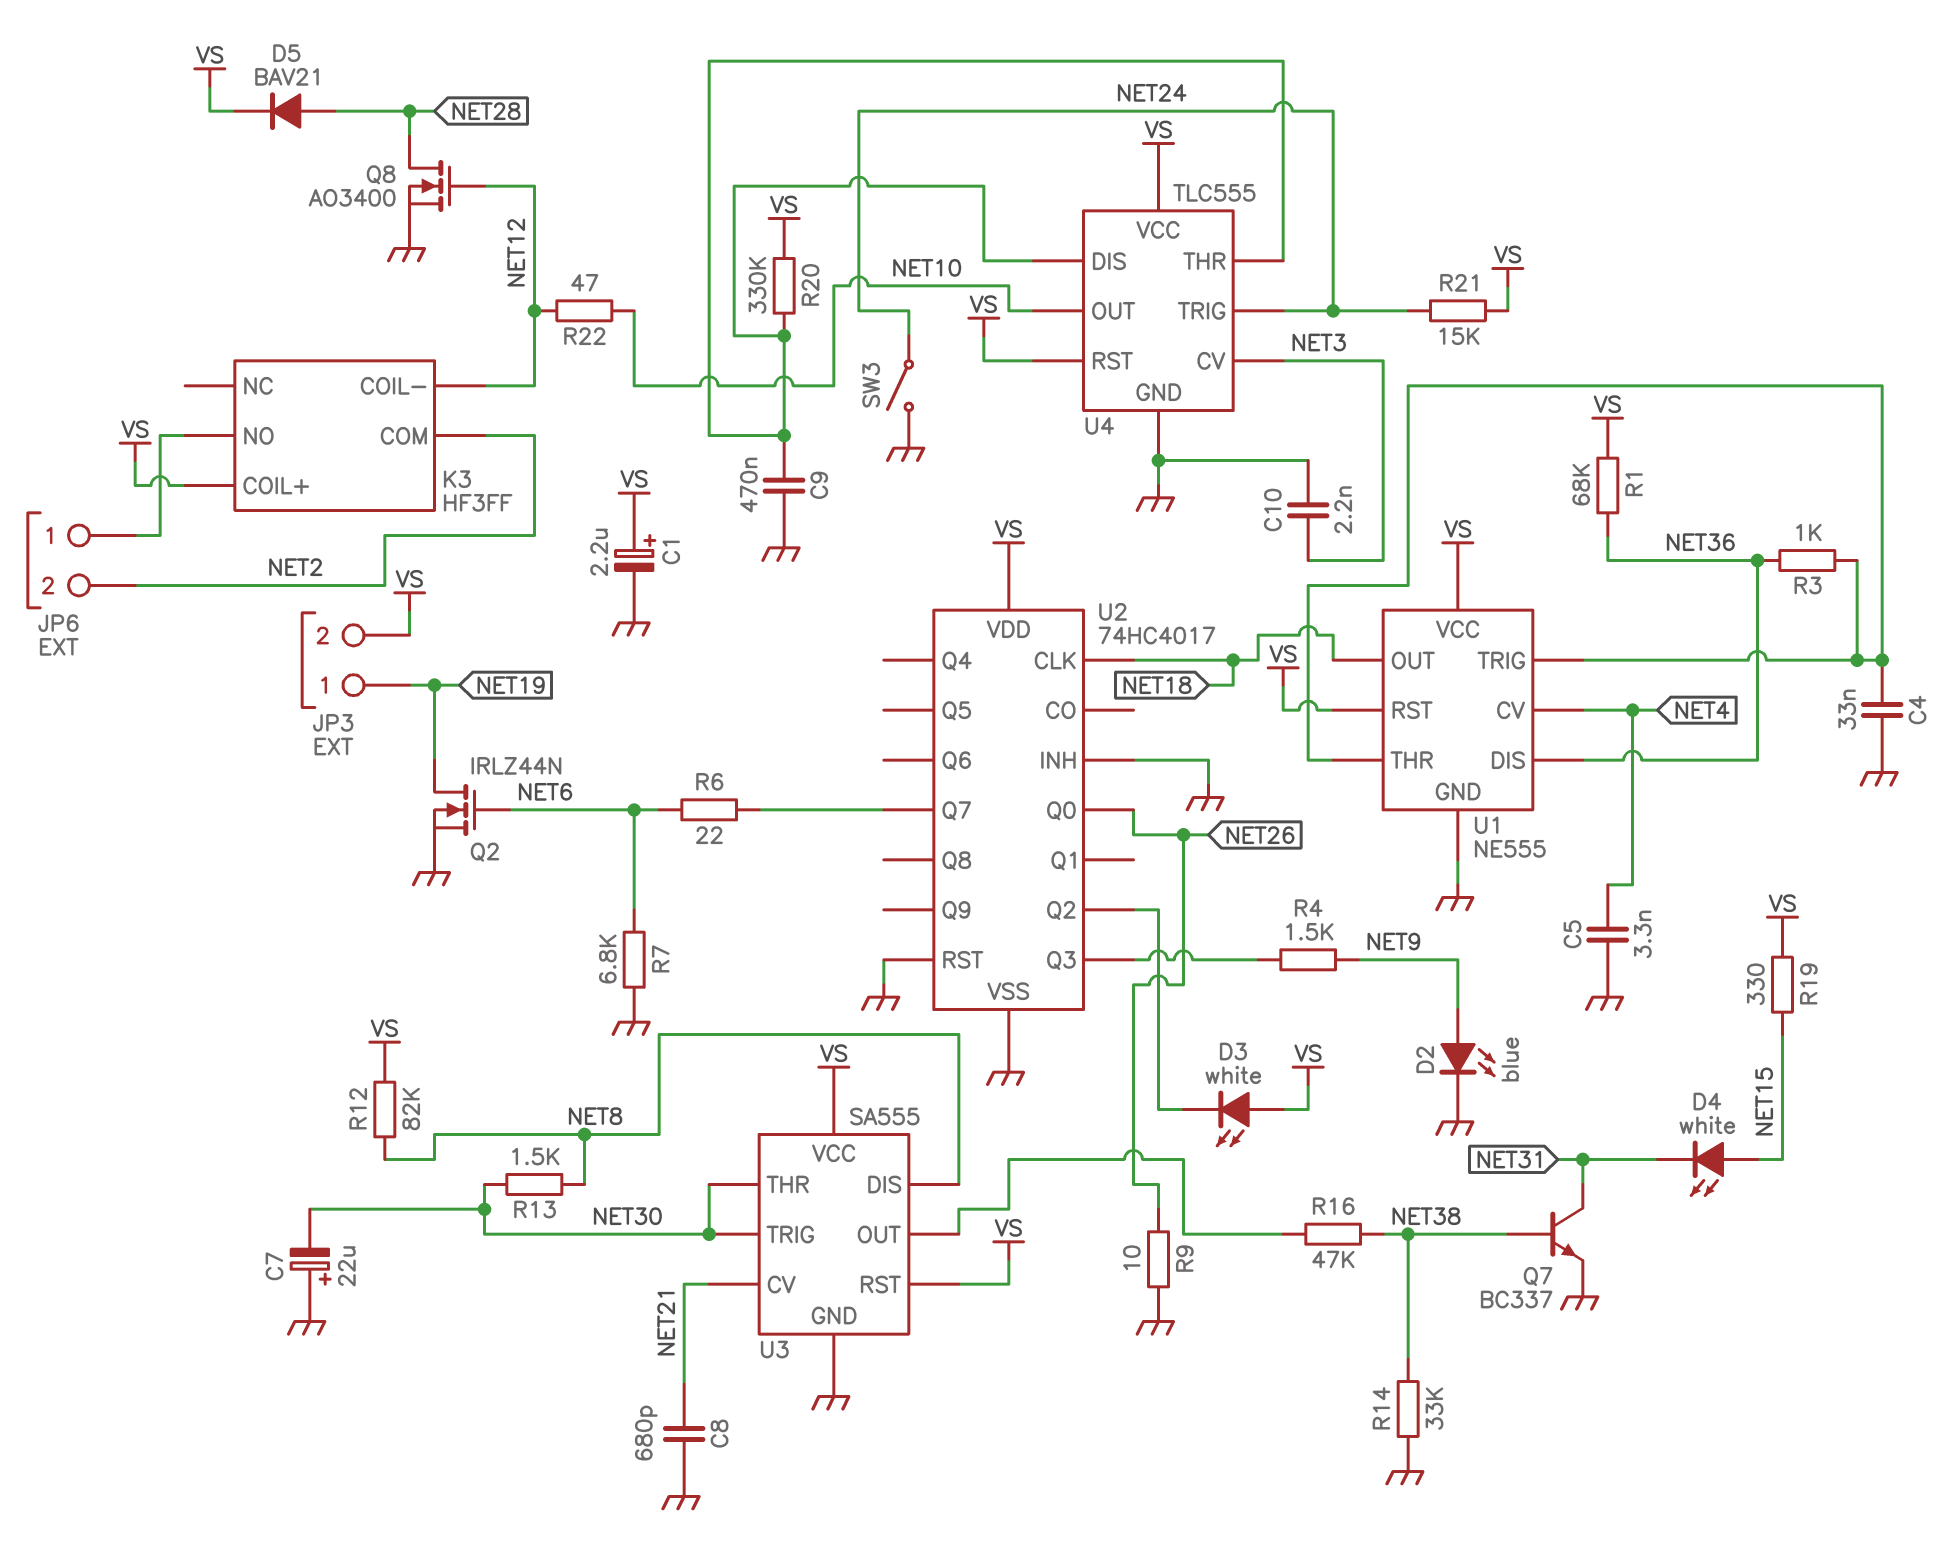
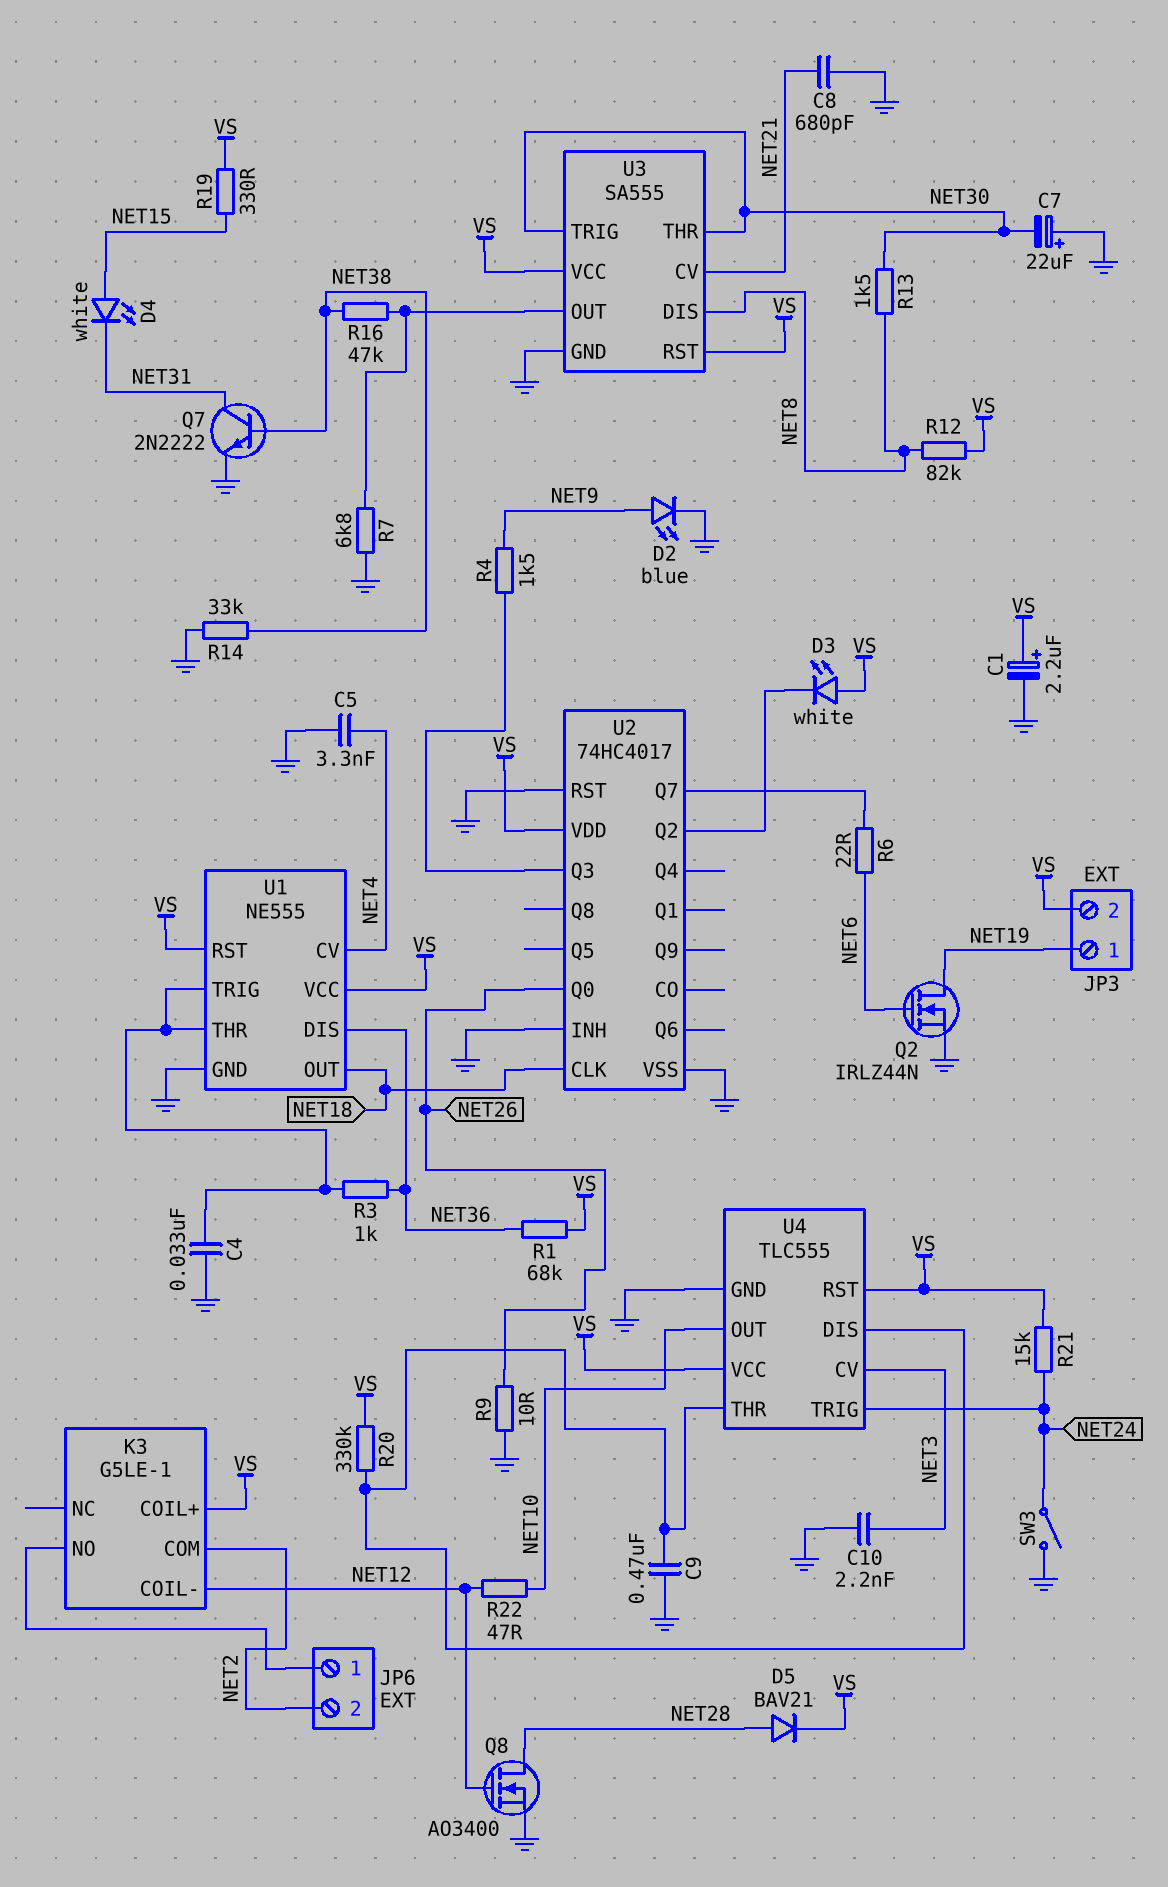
K3: HF3FF -> G5LE-1
Q7: NPN BC337 (B NET38, C NET31, E GND) -> NPN 2N2222 (B NET38, C NET31, E GND)
R7: 6.8k (GND, NET6) -> 6.8k (GND, U3/OUT)

